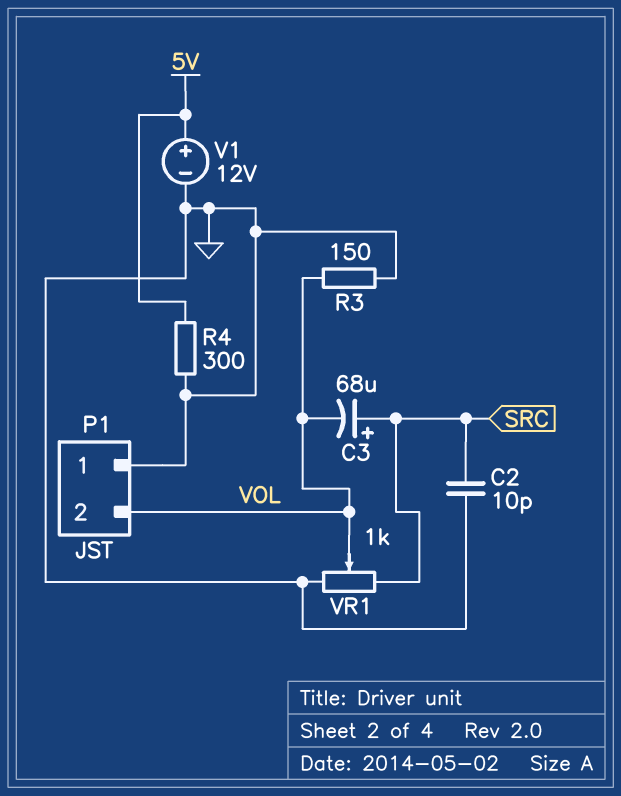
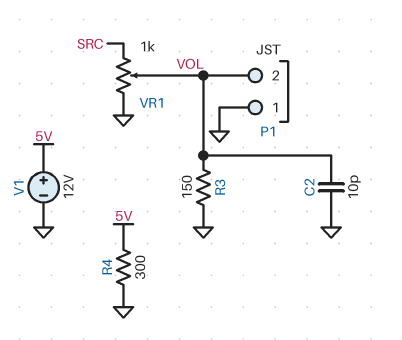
C2: 10pF (GND, SRC) -> 10pF (GND, VOL)
C3: 68uF (plus SRC, minus VOL) -> none

